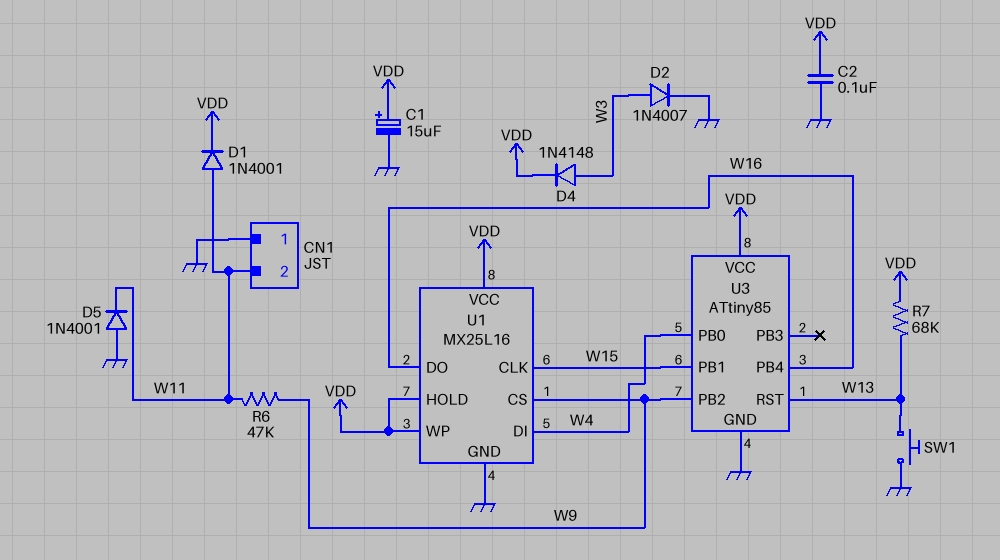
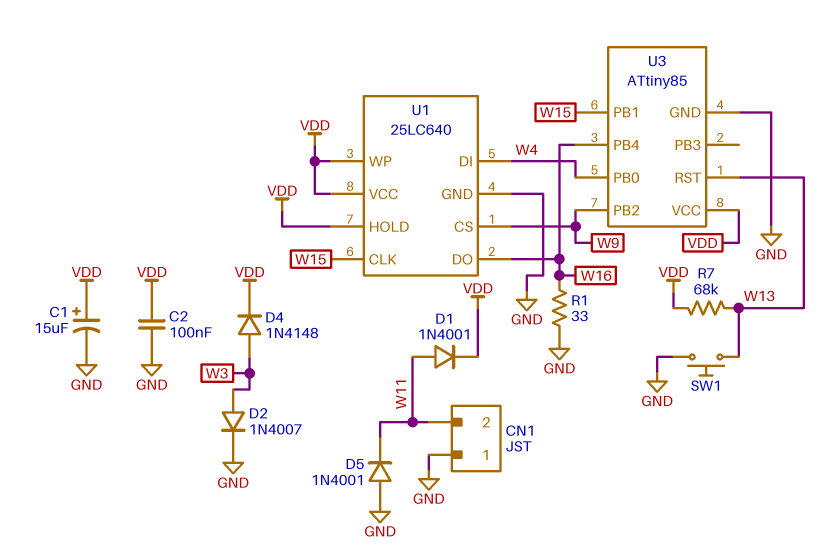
R1: none -> 33 (GND, W16)
R6: 47k (W9, W11) -> none
U1: MX25L16 -> 25LC640

